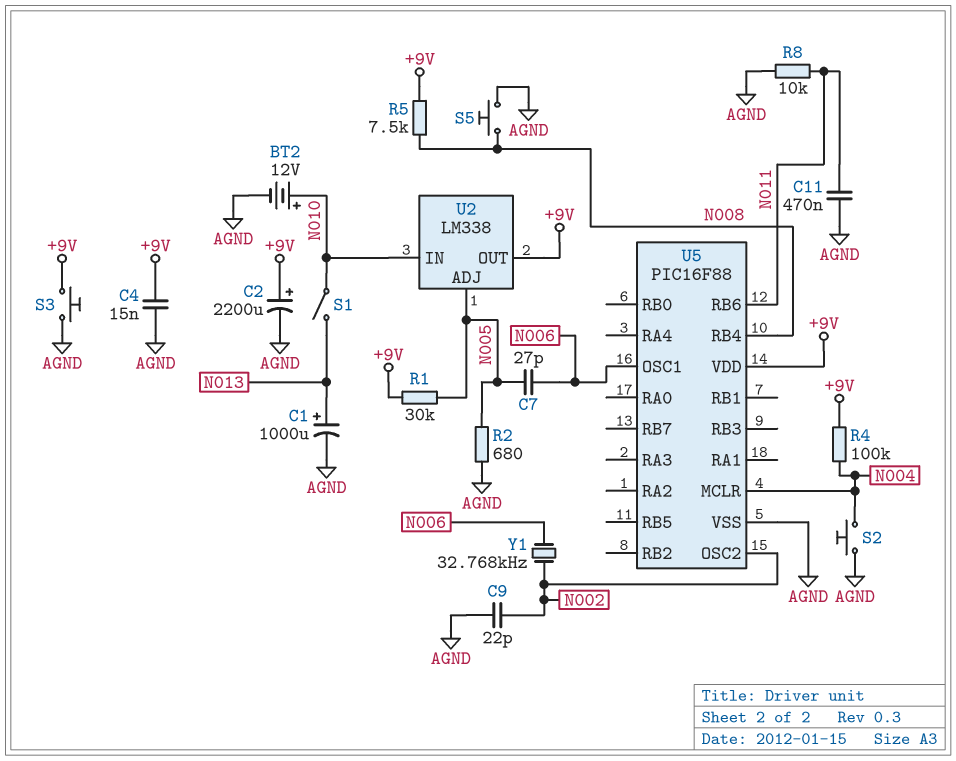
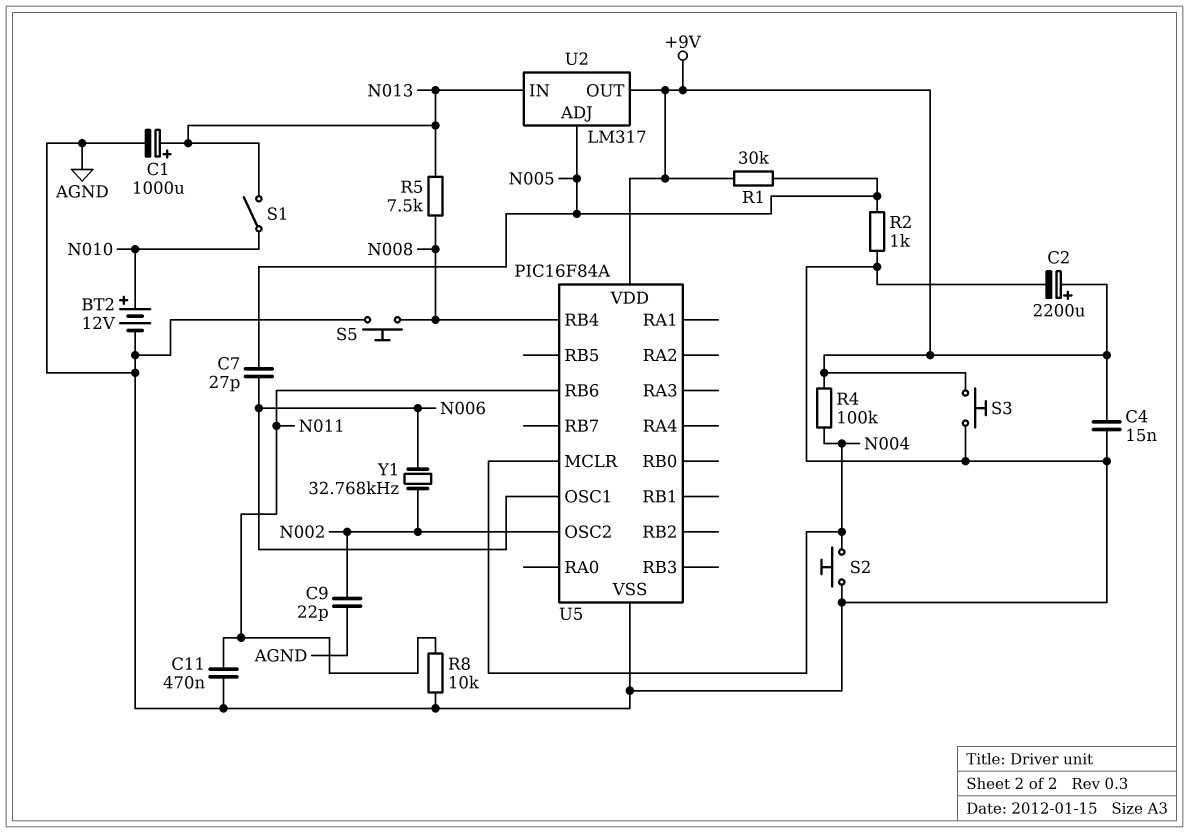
R2: 680 (AGND, N005) -> 1k (AGND, N005)
R5: 7.5k (+9V, N008) -> 7.5k (N008, N013)
U2: LM338 -> LM317
U2 pin IN: N010 -> N013
U5: PIC16F88 -> PIC16F84A

